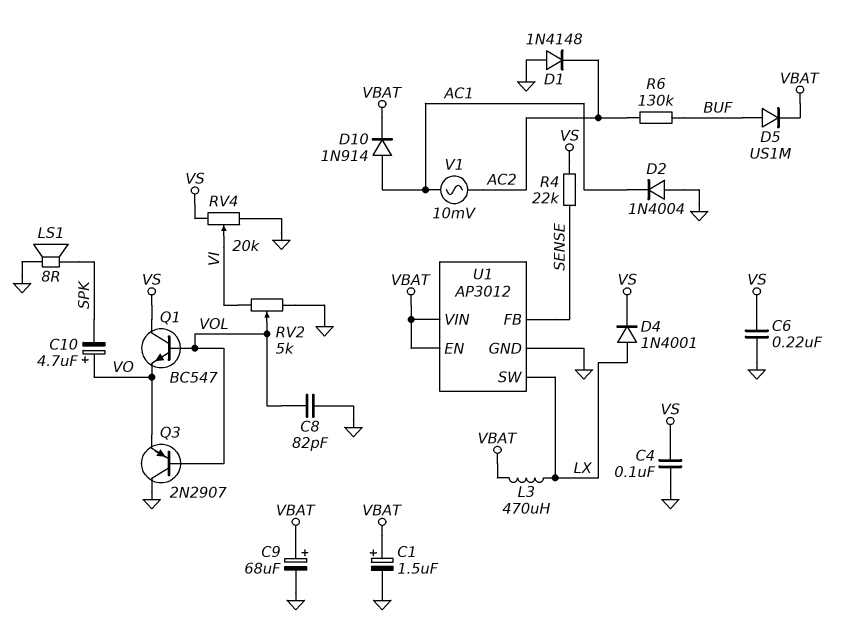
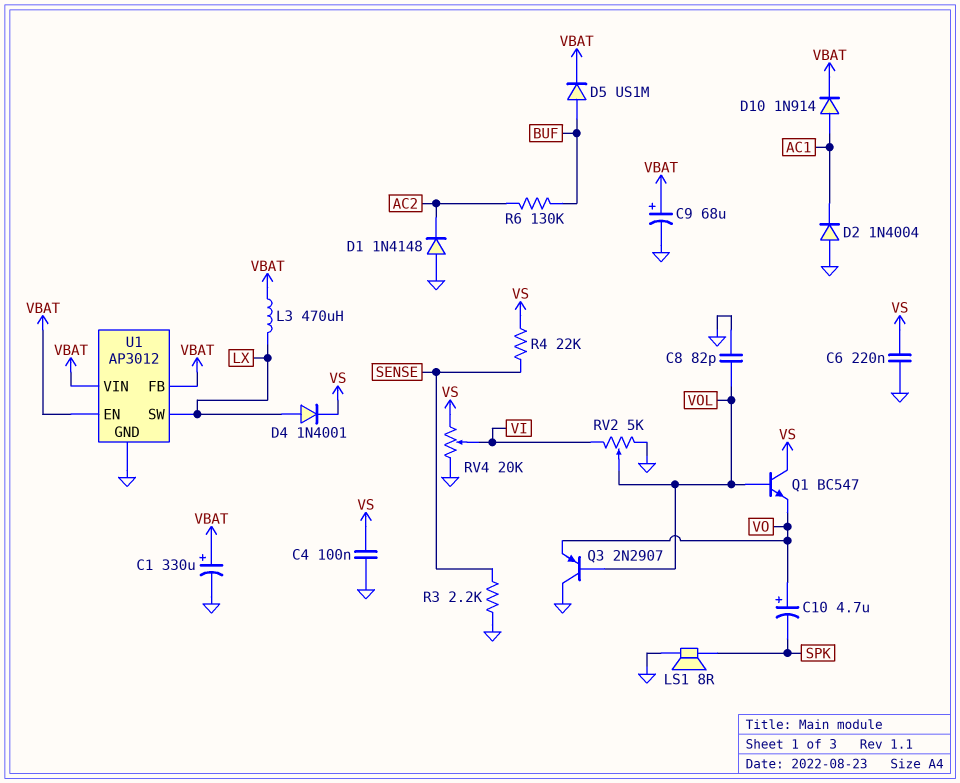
C1: 1.5uF (plus VBAT, minus GND) -> 330uF (plus VBAT, minus GND)
R3: none -> 2.2k (GND, SENSE)
U1 pin FB: SENSE -> VBAT
V1: AC 10mV (AC1, AC2) -> none

